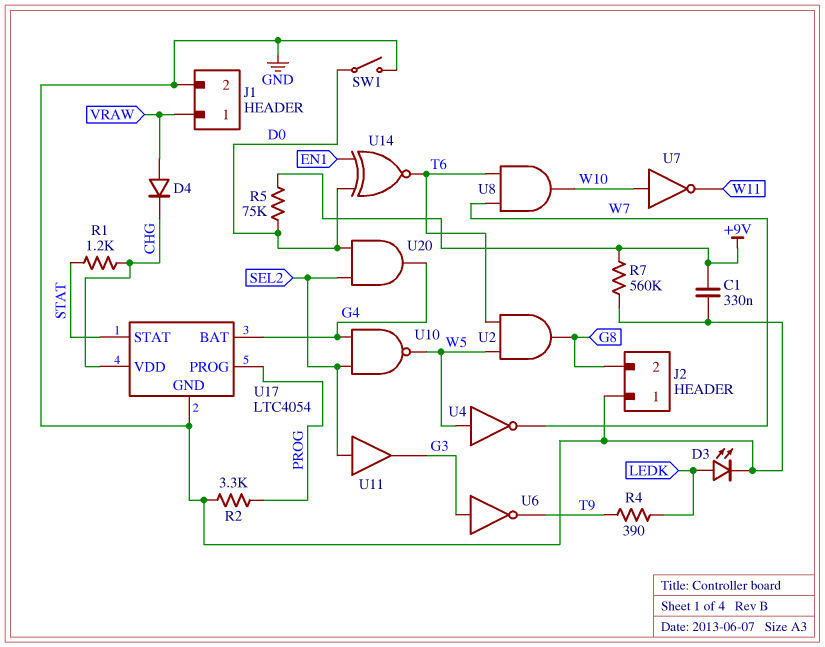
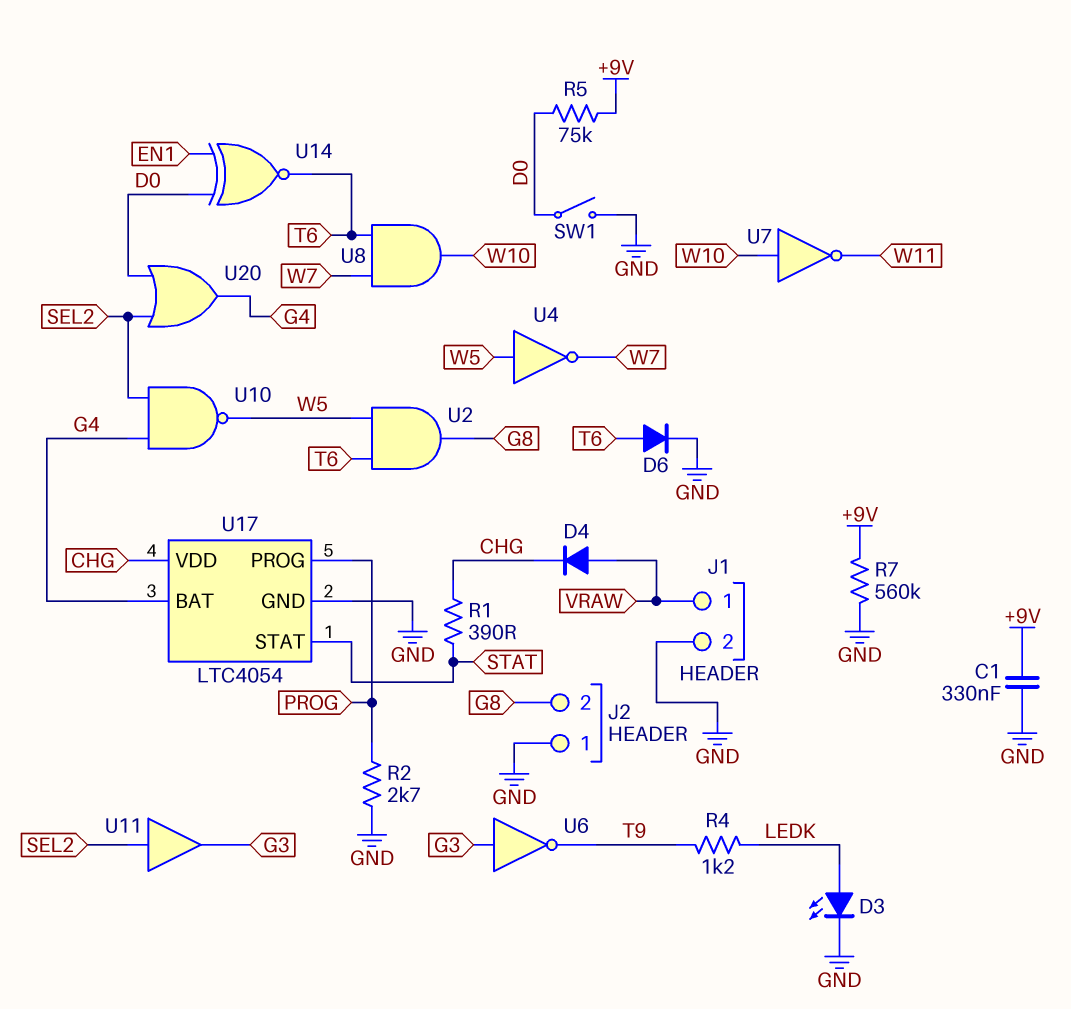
D6: none -> diode (A T6, K GND)
R1: 1.2k (CHG, STAT) -> 390 (CHG, STAT)
R2: 3.3k (GND, PROG) -> 2.7k (GND, PROG)
R4: 390 (LEDK, T9) -> 1.2k (LEDK, T9)
U20: AND (in D0, in SEL2, out G4) -> OR (in D0, in SEL2, out G4)

